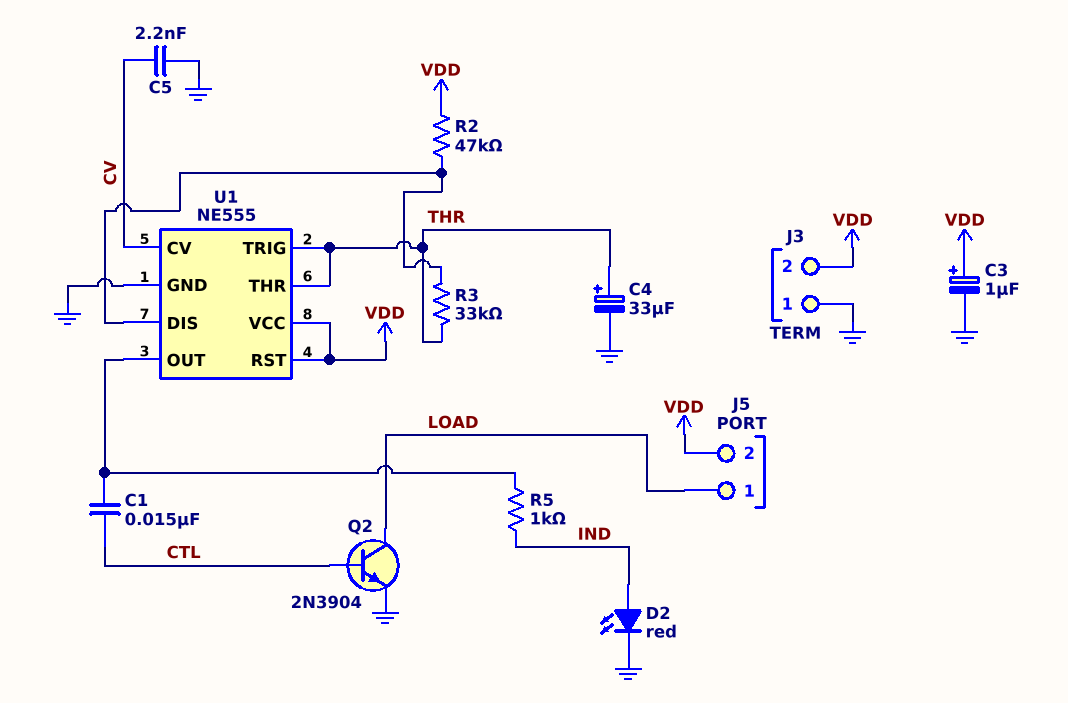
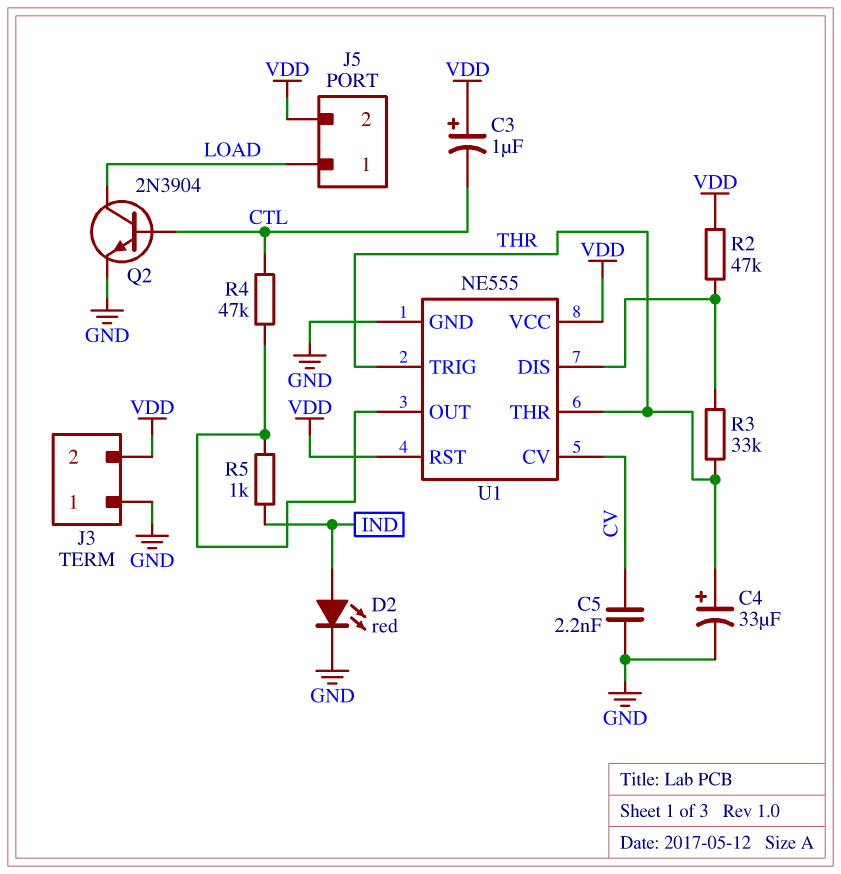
C1: 15nF (CTL, U1/OUT) -> none
C3: 1uF (plus VDD, minus GND) -> 1uF (plus VDD, minus CTL)
R4: none -> 47k (CTL, U1/OUT)

